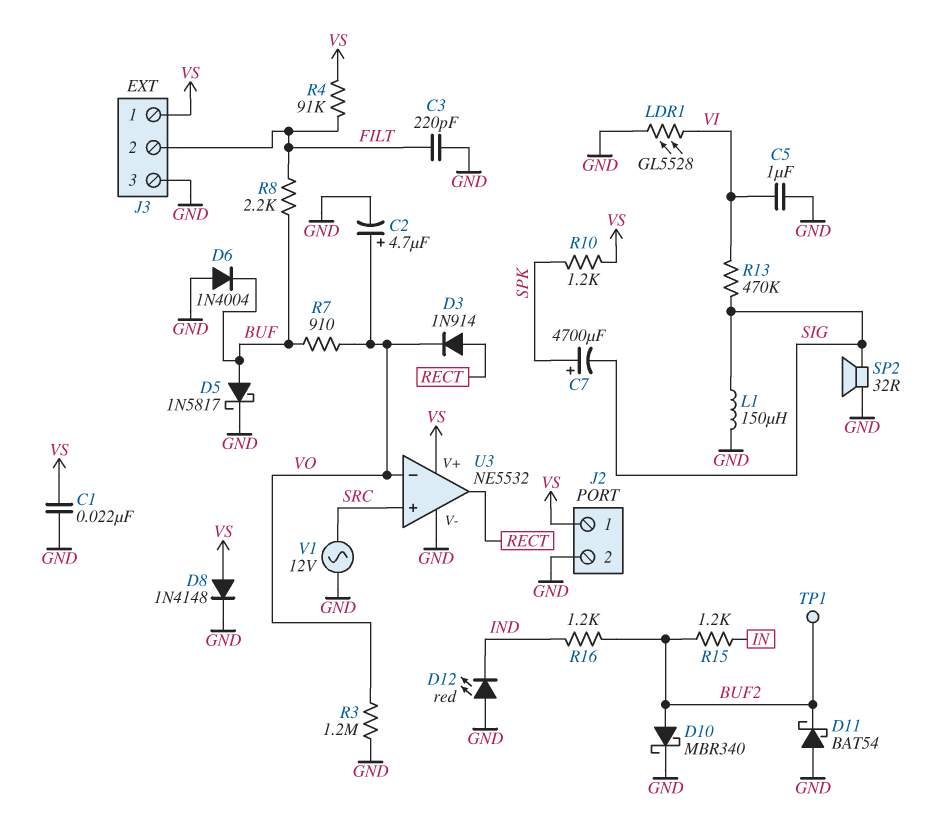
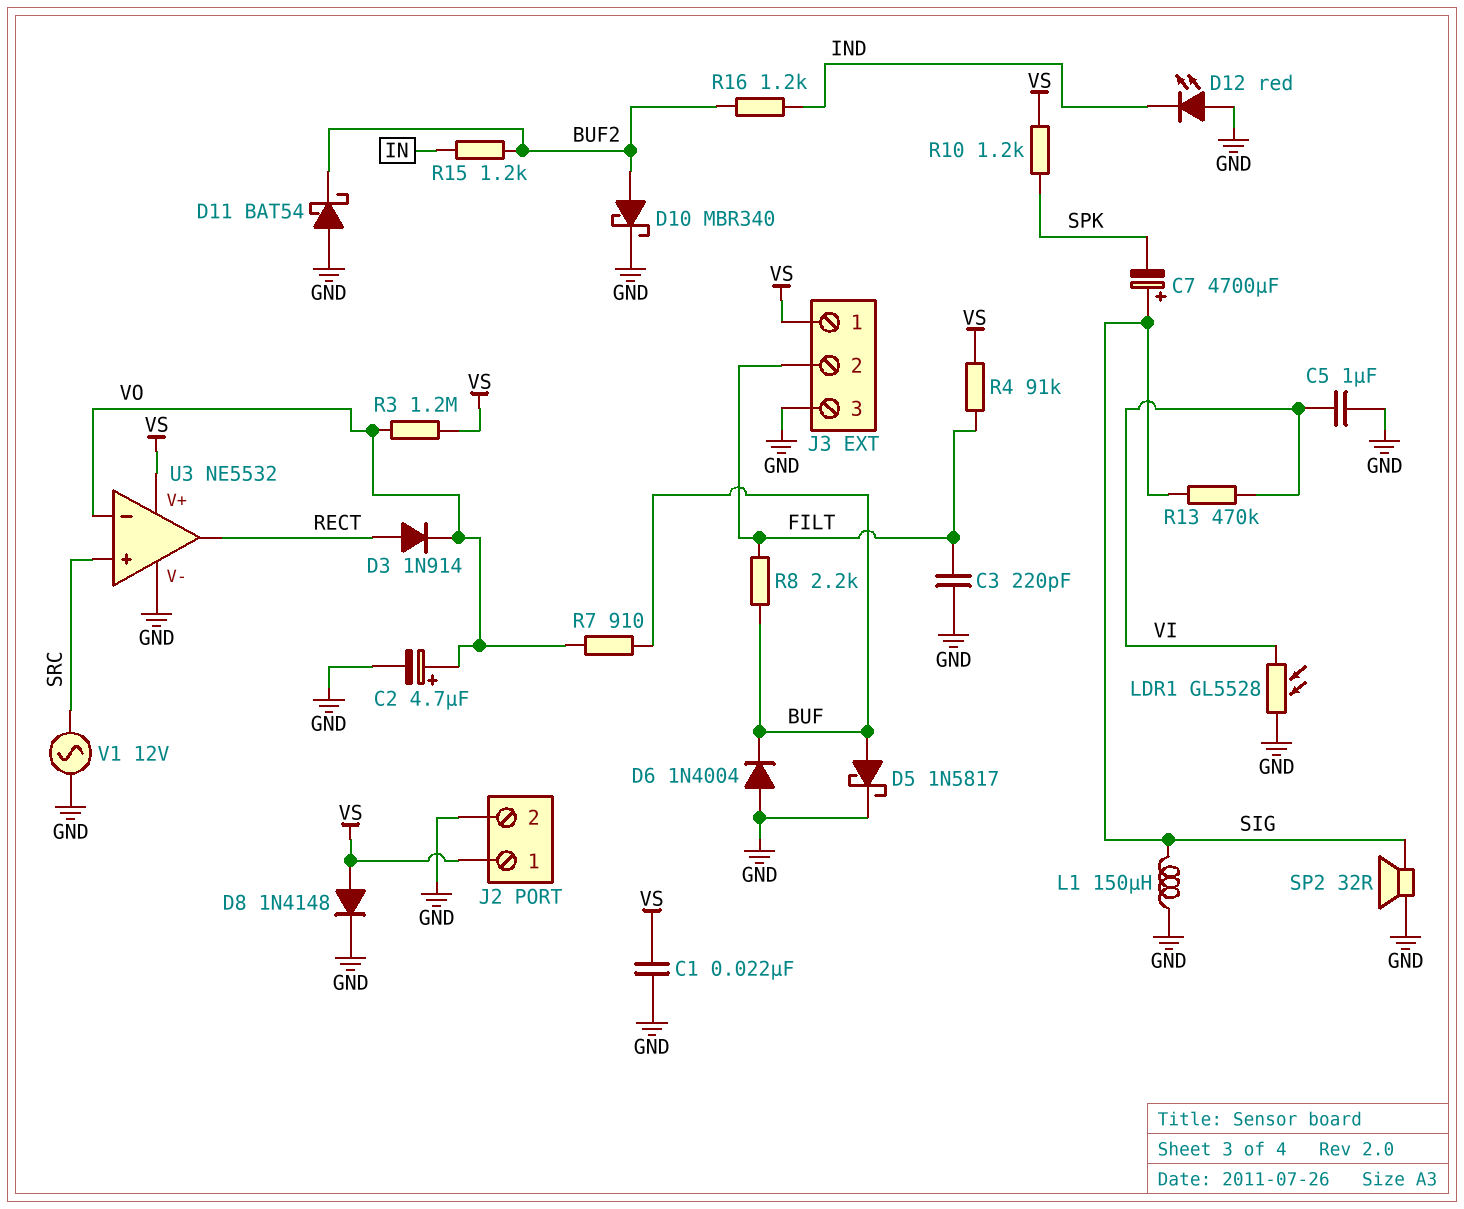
C7: 4700uF (plus SPK, minus SIG) -> 4700uF (plus SIG, minus SPK)
R3: 1.2M (GND, VO) -> 1.2M (VO, VS)
TP1: test point (BUF2) -> none

